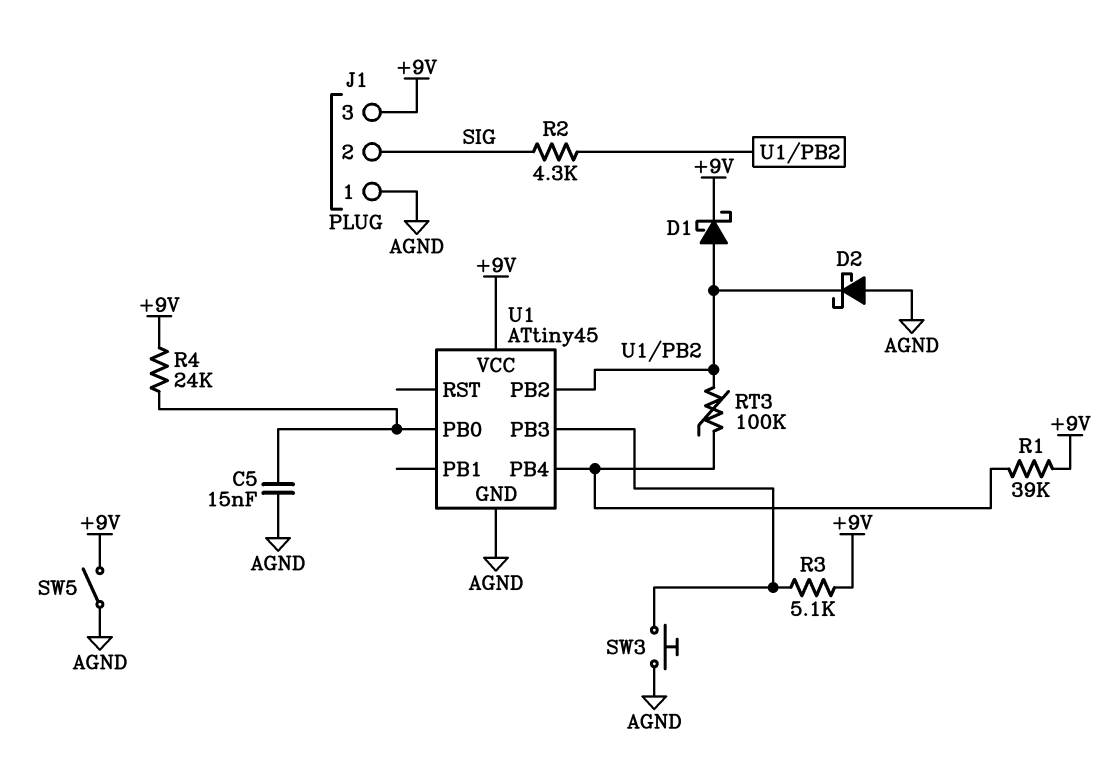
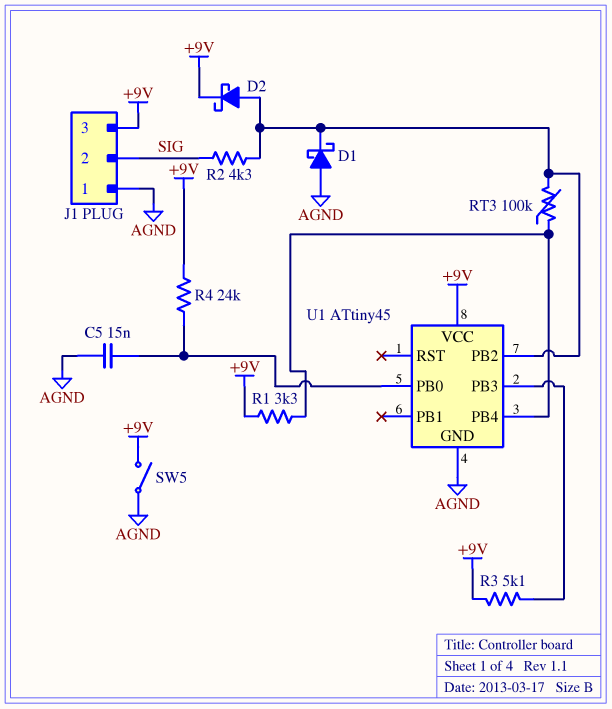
D1: schottky (A U1/PB2, K +9V) -> schottky (A AGND, K U1/PB2)
D2: schottky (A AGND, K U1/PB2) -> schottky (A U1/PB2, K +9V)
R1: 39k (+9V, U1/PB4) -> 3.3k (+9V, U1/PB4)
SW3: button (AGND, U1/PB3) -> none

